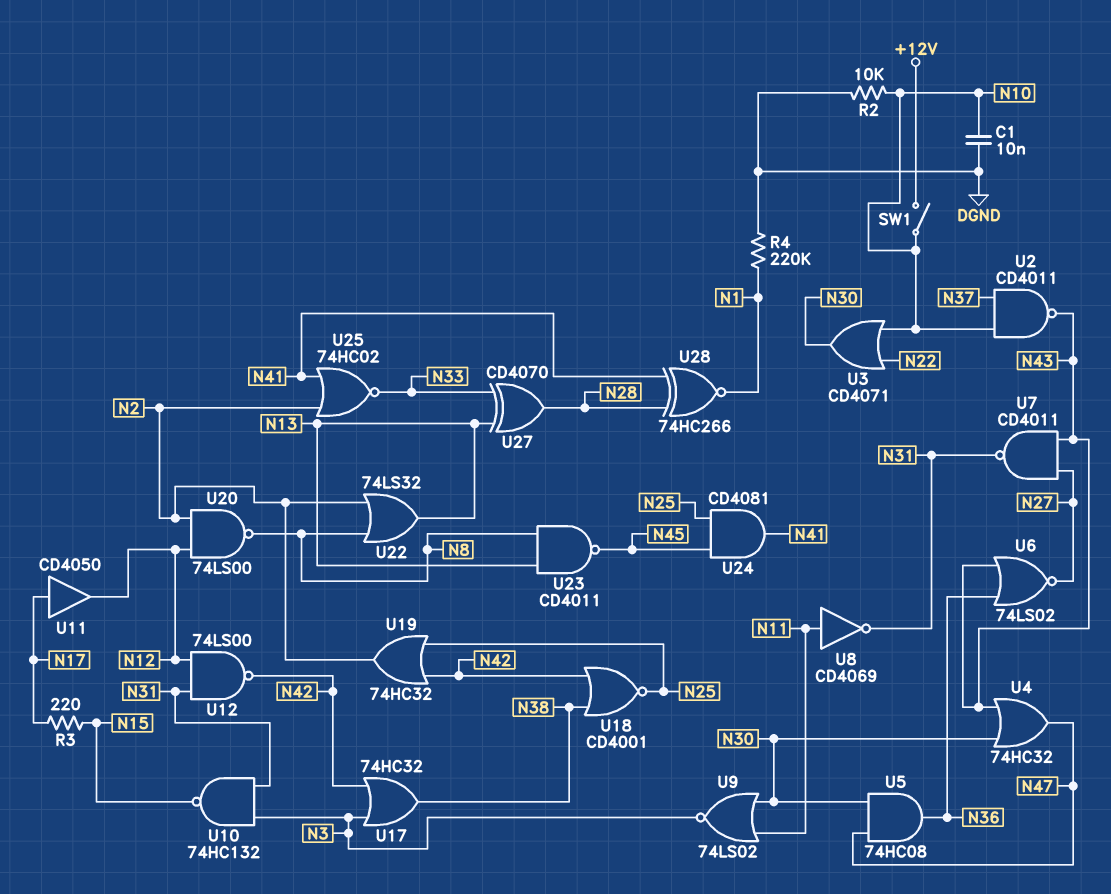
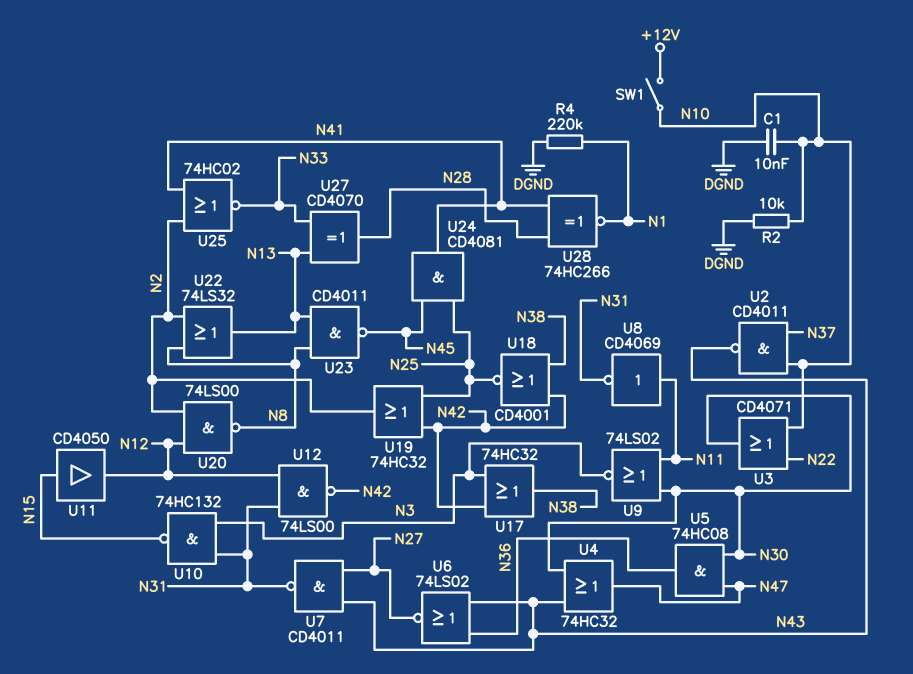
R3: 220 (N15, N17) -> none
U11: buffer CD4050 (in N17, out N12) -> buffer CD4050 (in N15, out N12)

